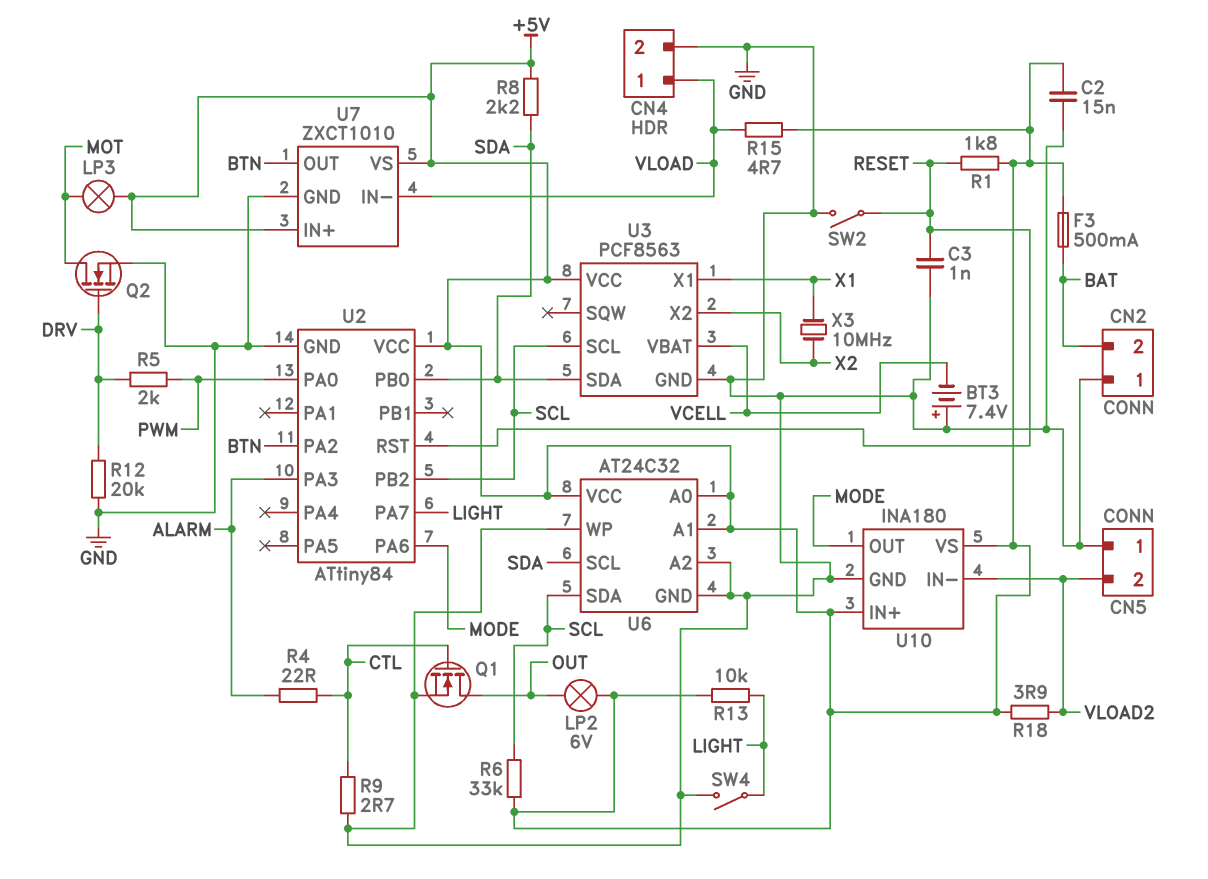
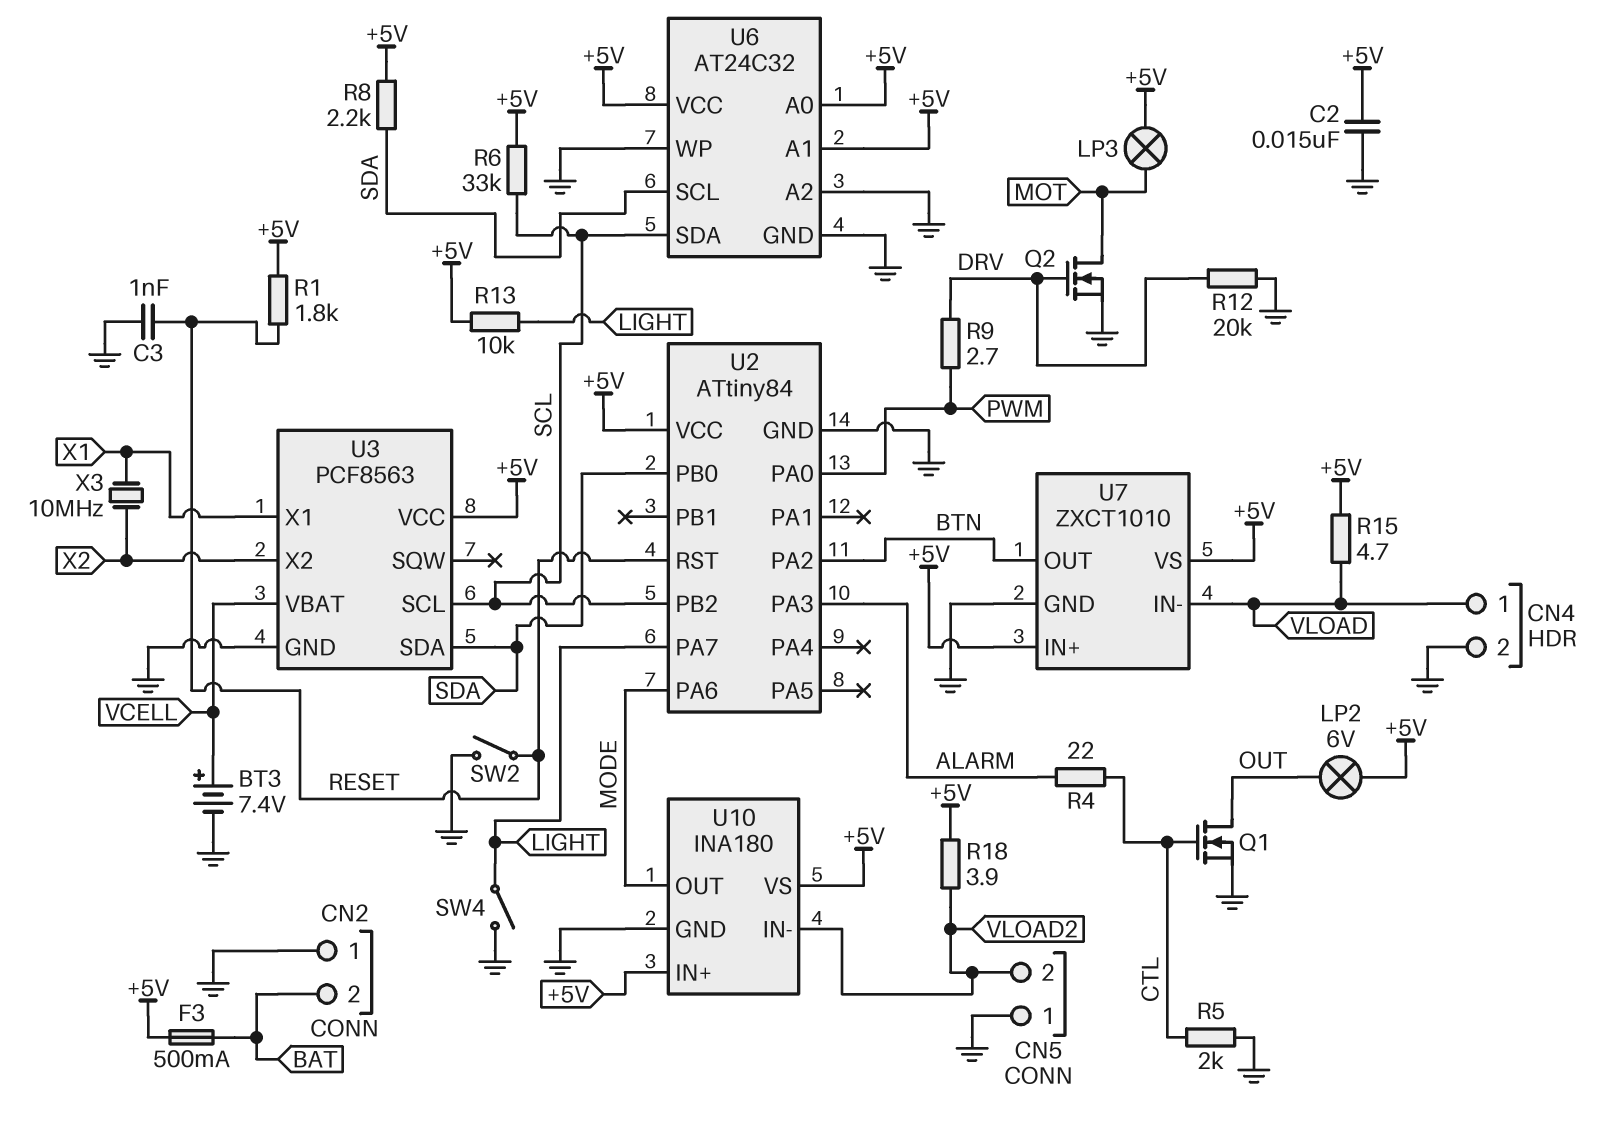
BT3: 7.4V (plus GND, minus VCELL) -> 7.4V (plus VCELL, minus GND)
R5: 2k (DRV, PWM) -> 2k (CTL, GND)
R9: 2.7 (CTL, GND) -> 2.7 (DRV, PWM)

